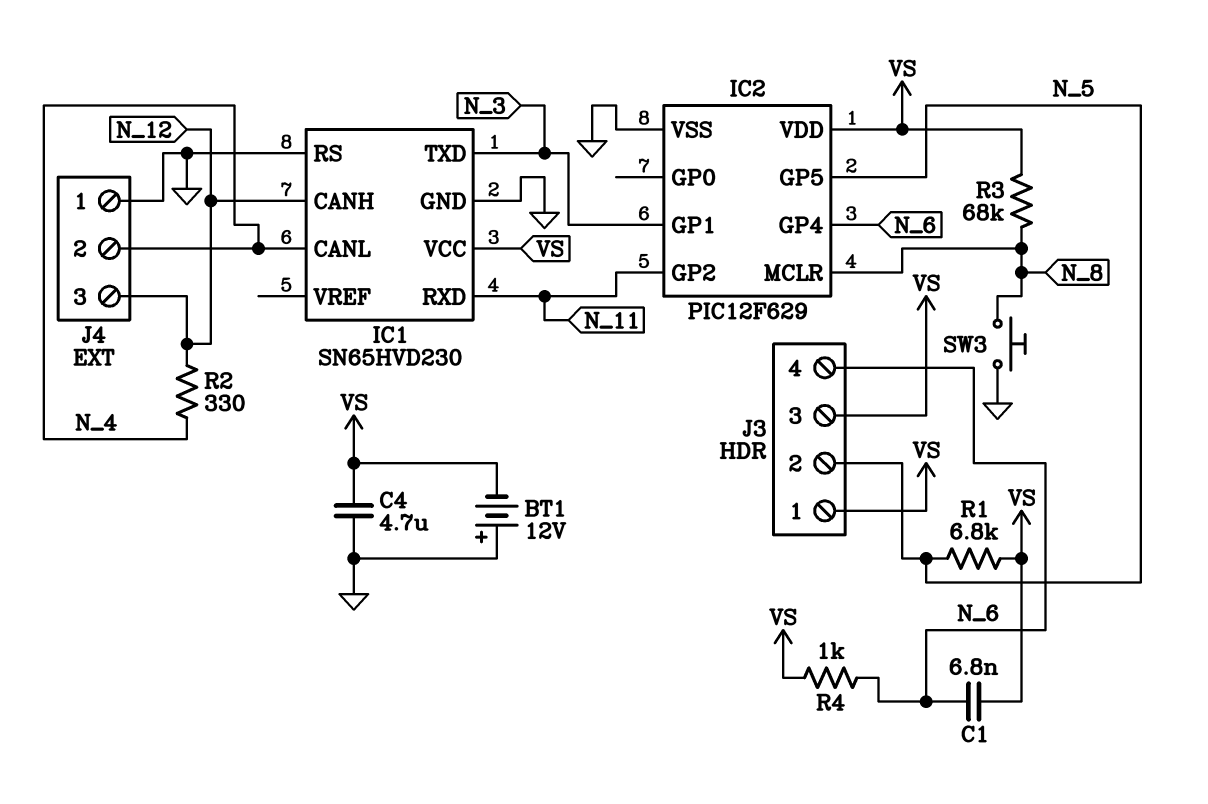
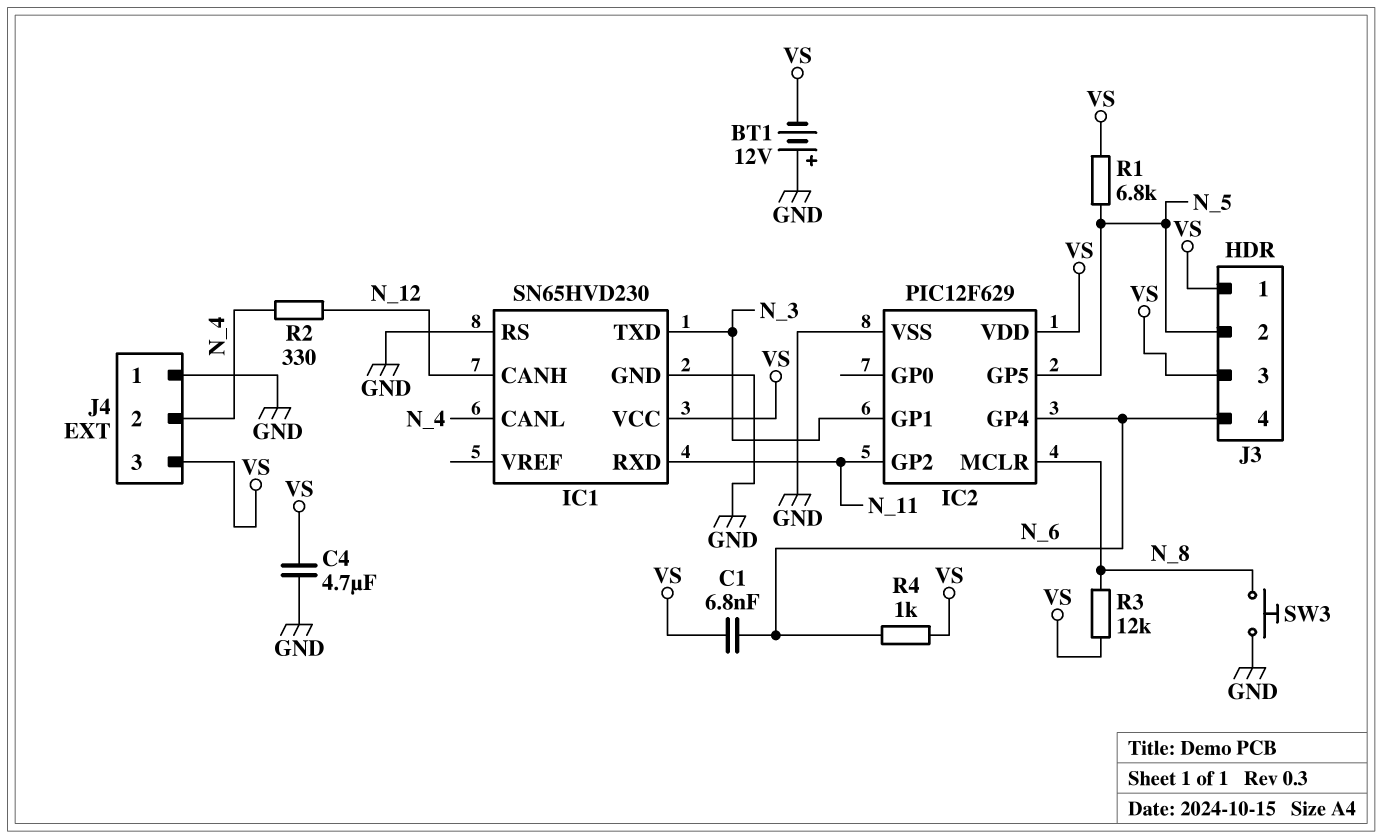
J4 pin 3: N_12 -> VS
R3: 68k (N_8, VS) -> 12k (N_8, VS)

